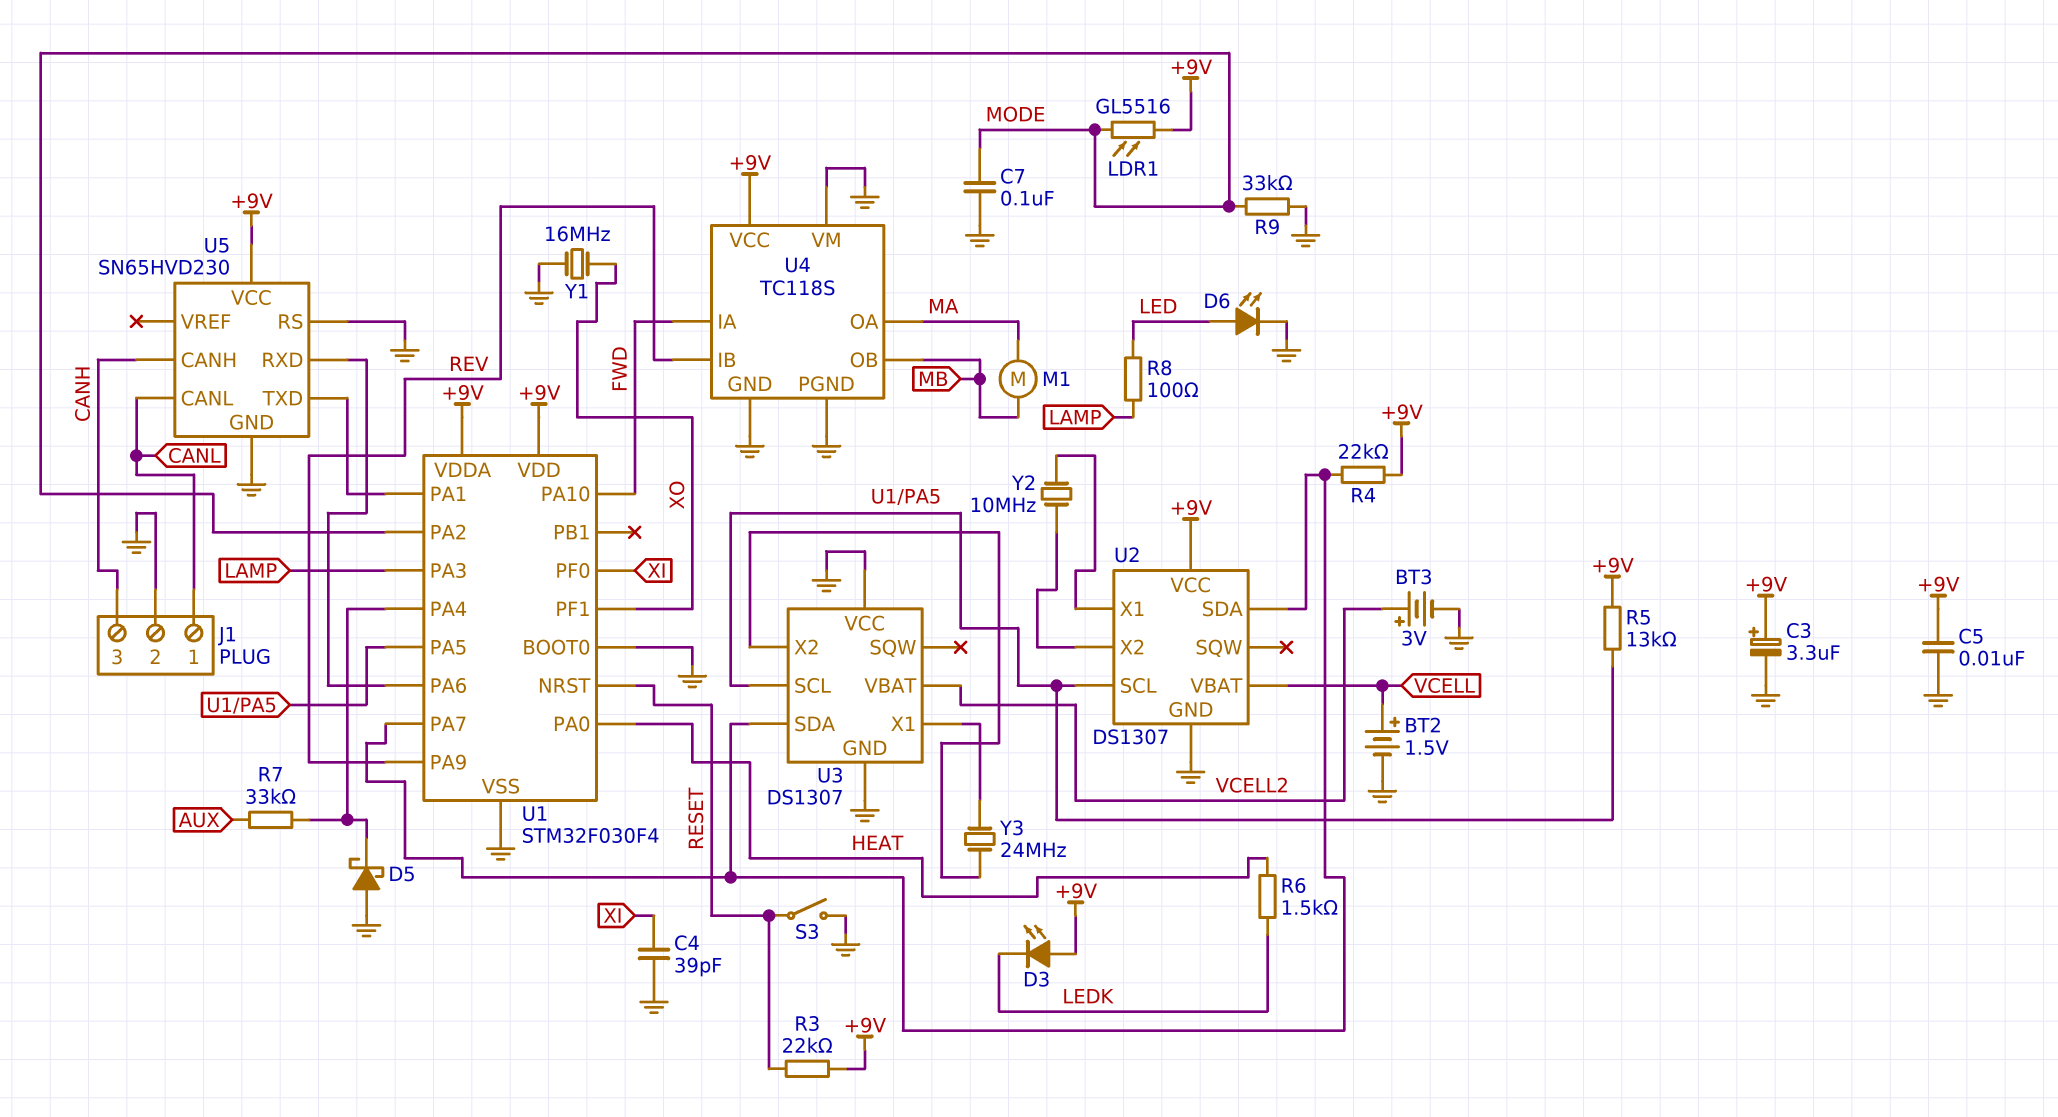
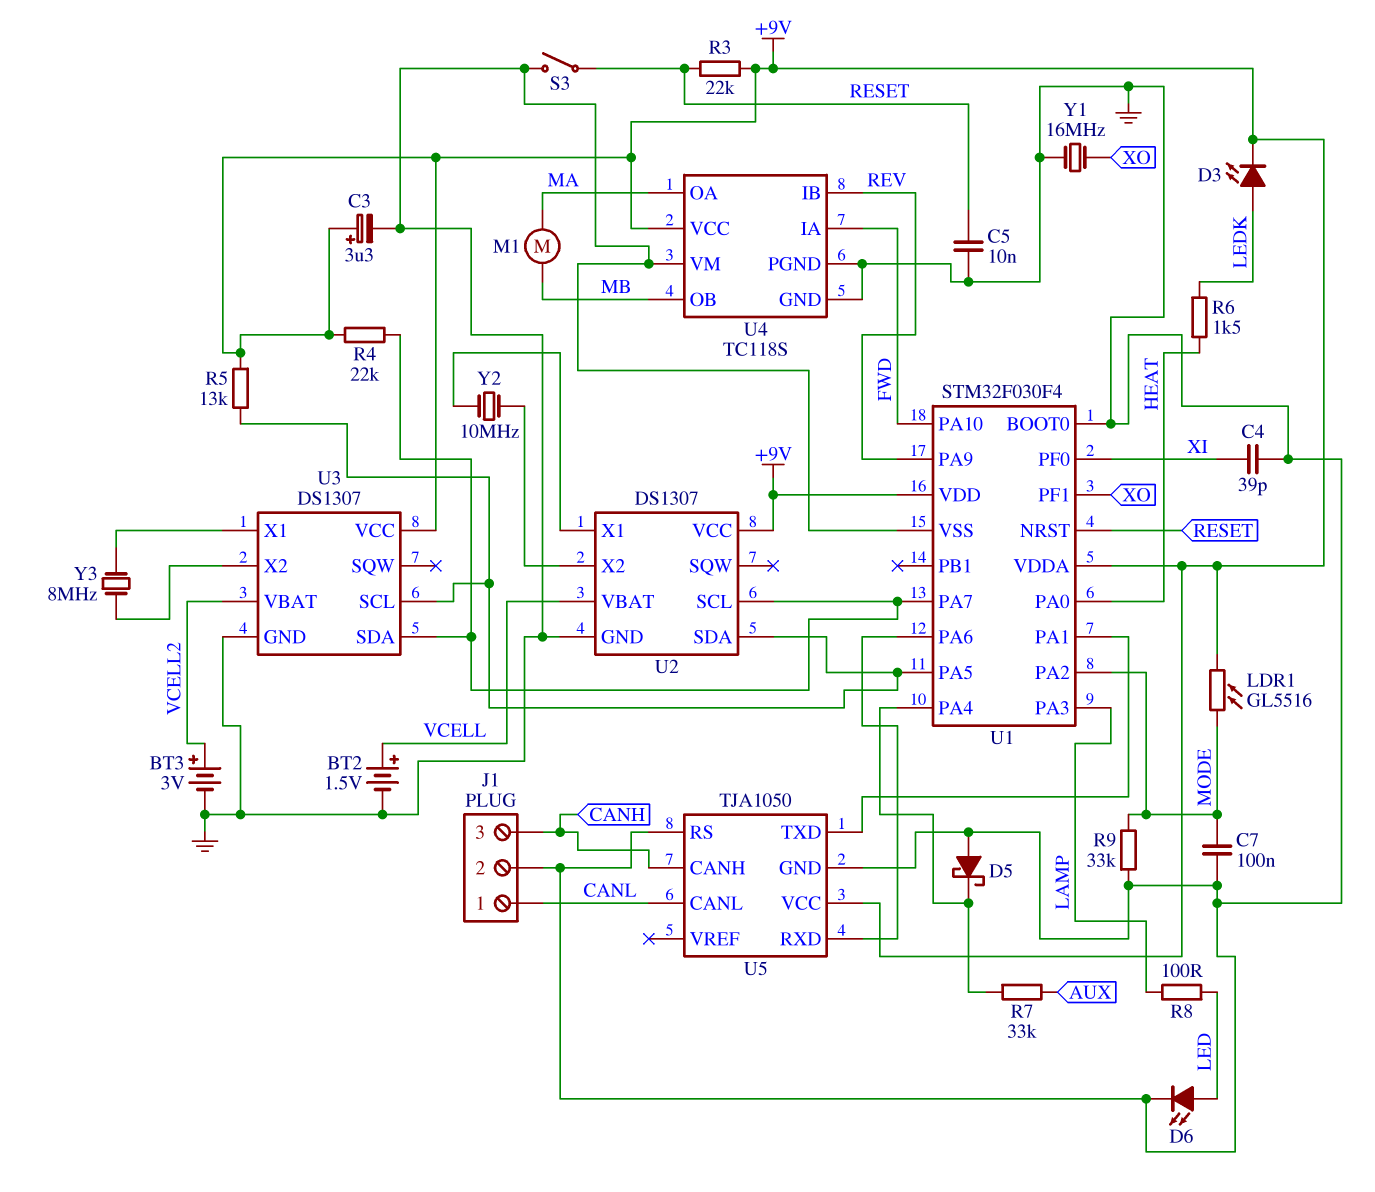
C5: 10nF (+9V, GND) -> 10nF (GND, RESET)
D3: LED (A +9V, K LEDK) -> LED (A LEDK, K +9V)
U2 pin SCL: U1/PA5 -> U1/PA7
U2 pin SDA: U1/PA7 -> U1/PA5
U3 pin VCC: GND -> +9V
U5: SN65HVD230 -> TJA1050
Y3: 24MHz (U3/X1, U3/X2) -> 8MHz (U3/X1, U3/X2)

